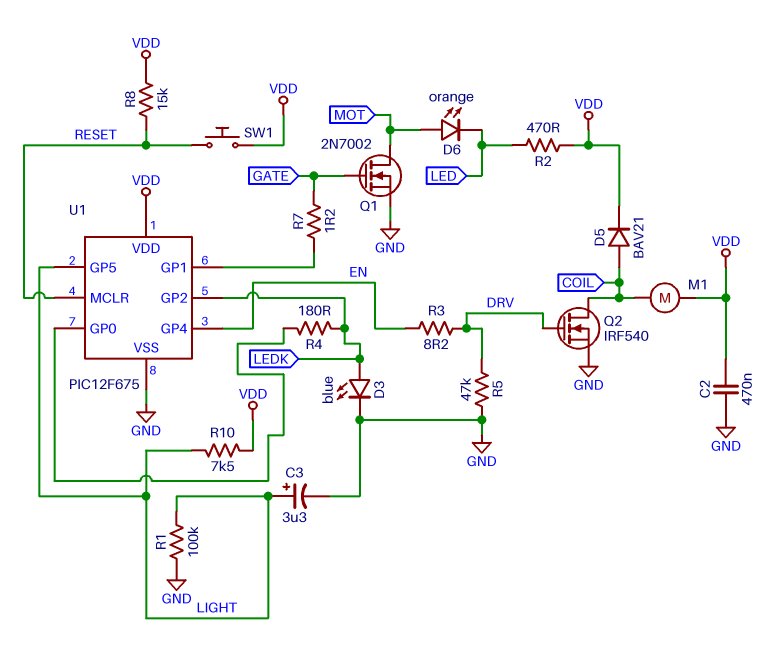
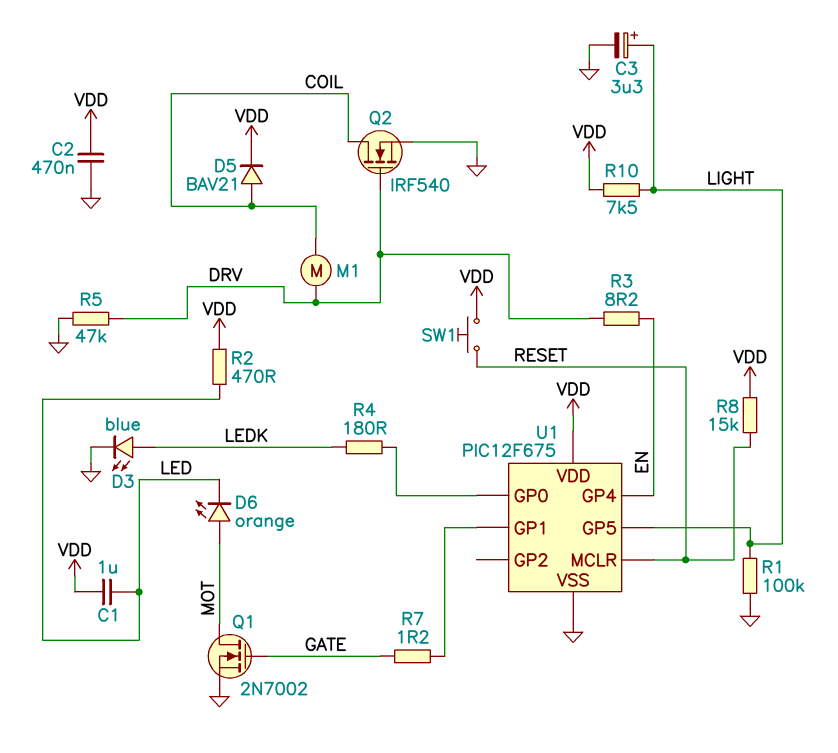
C1: none -> 1uF (LED, VDD)
M1: motor (COIL, VDD) -> motor (COIL, DRV)
U1 pin GP2: LEDK -> none

